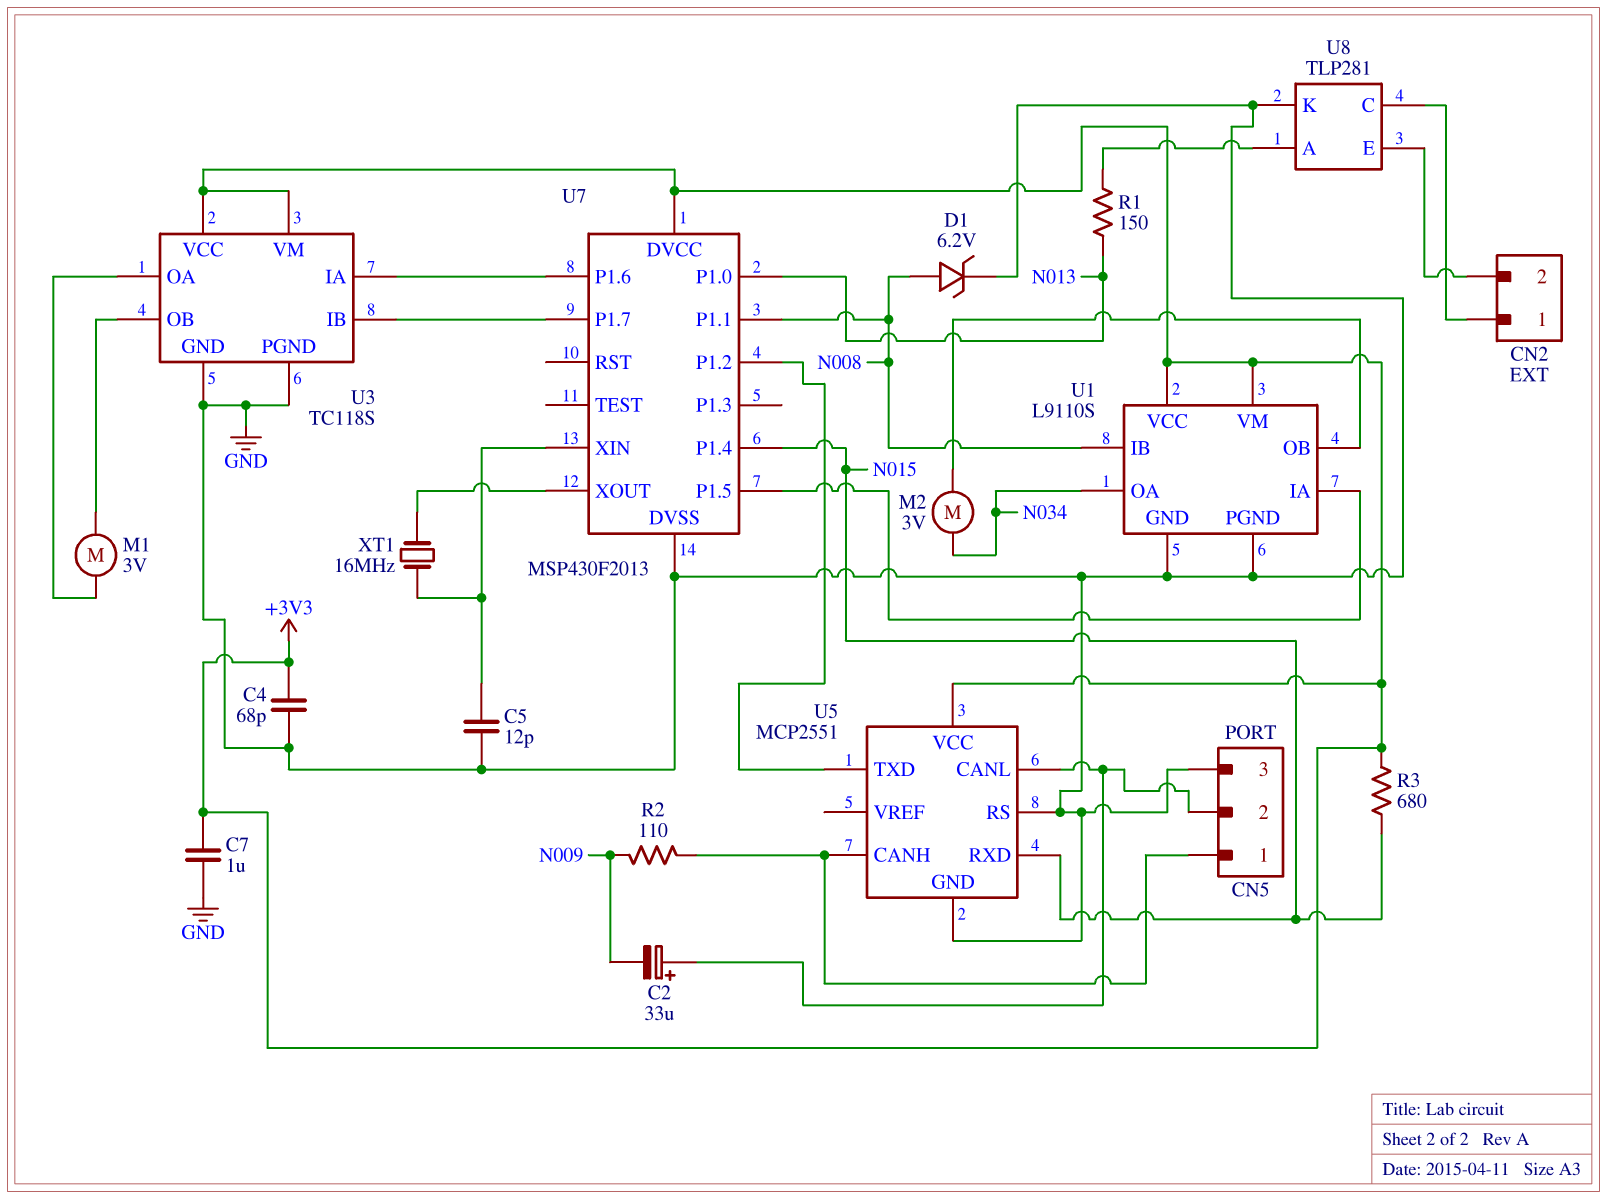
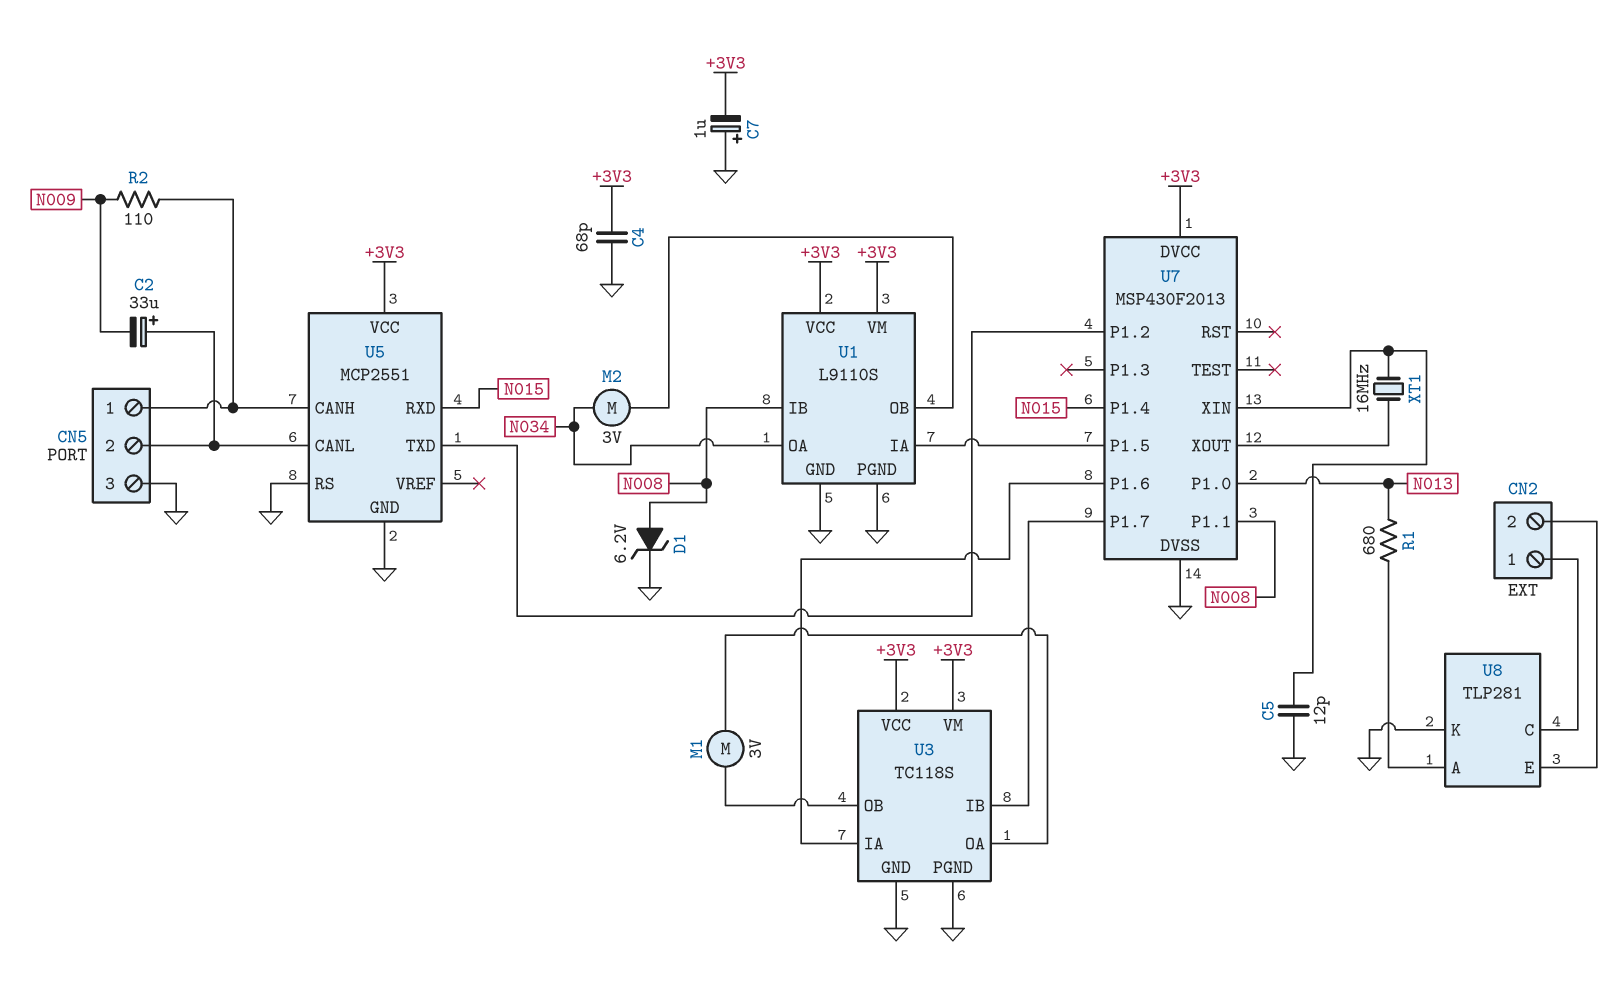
C7: 1uF (+3V3, GND) -> 1uF (plus GND, minus +3V3)
R1: 150 (N013, U8/A) -> 680 (N013, U8/A)
R3: 680 (+3V3, N015) -> none

